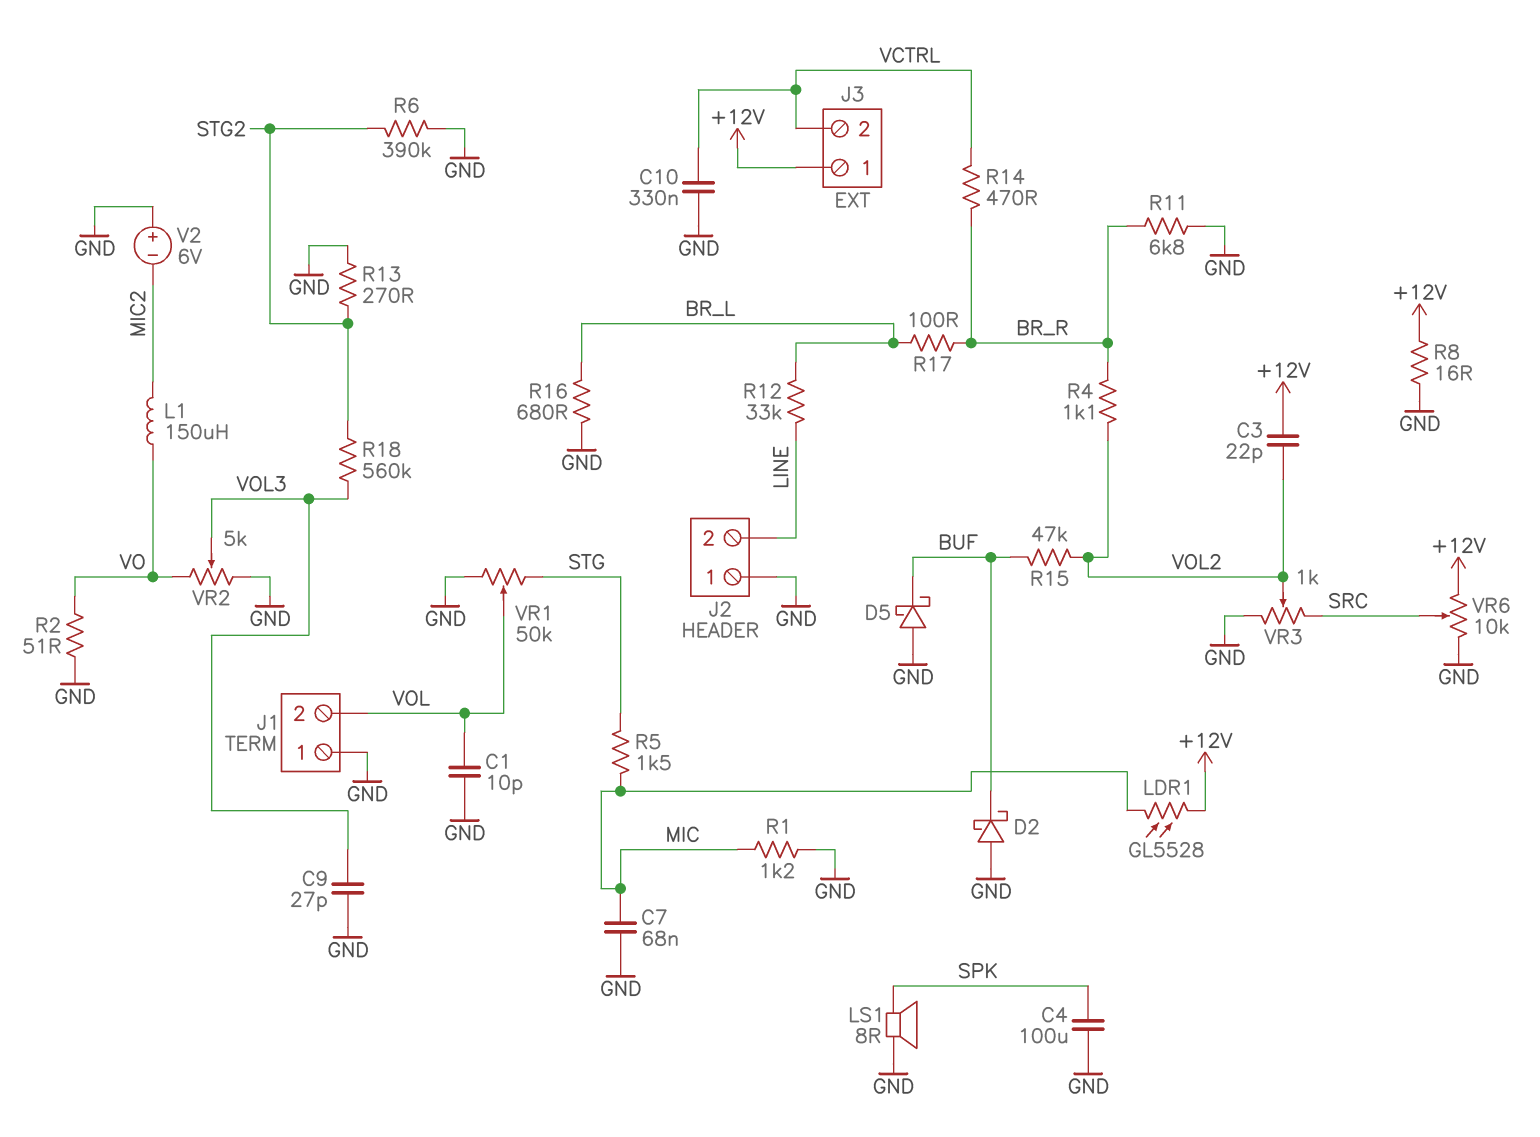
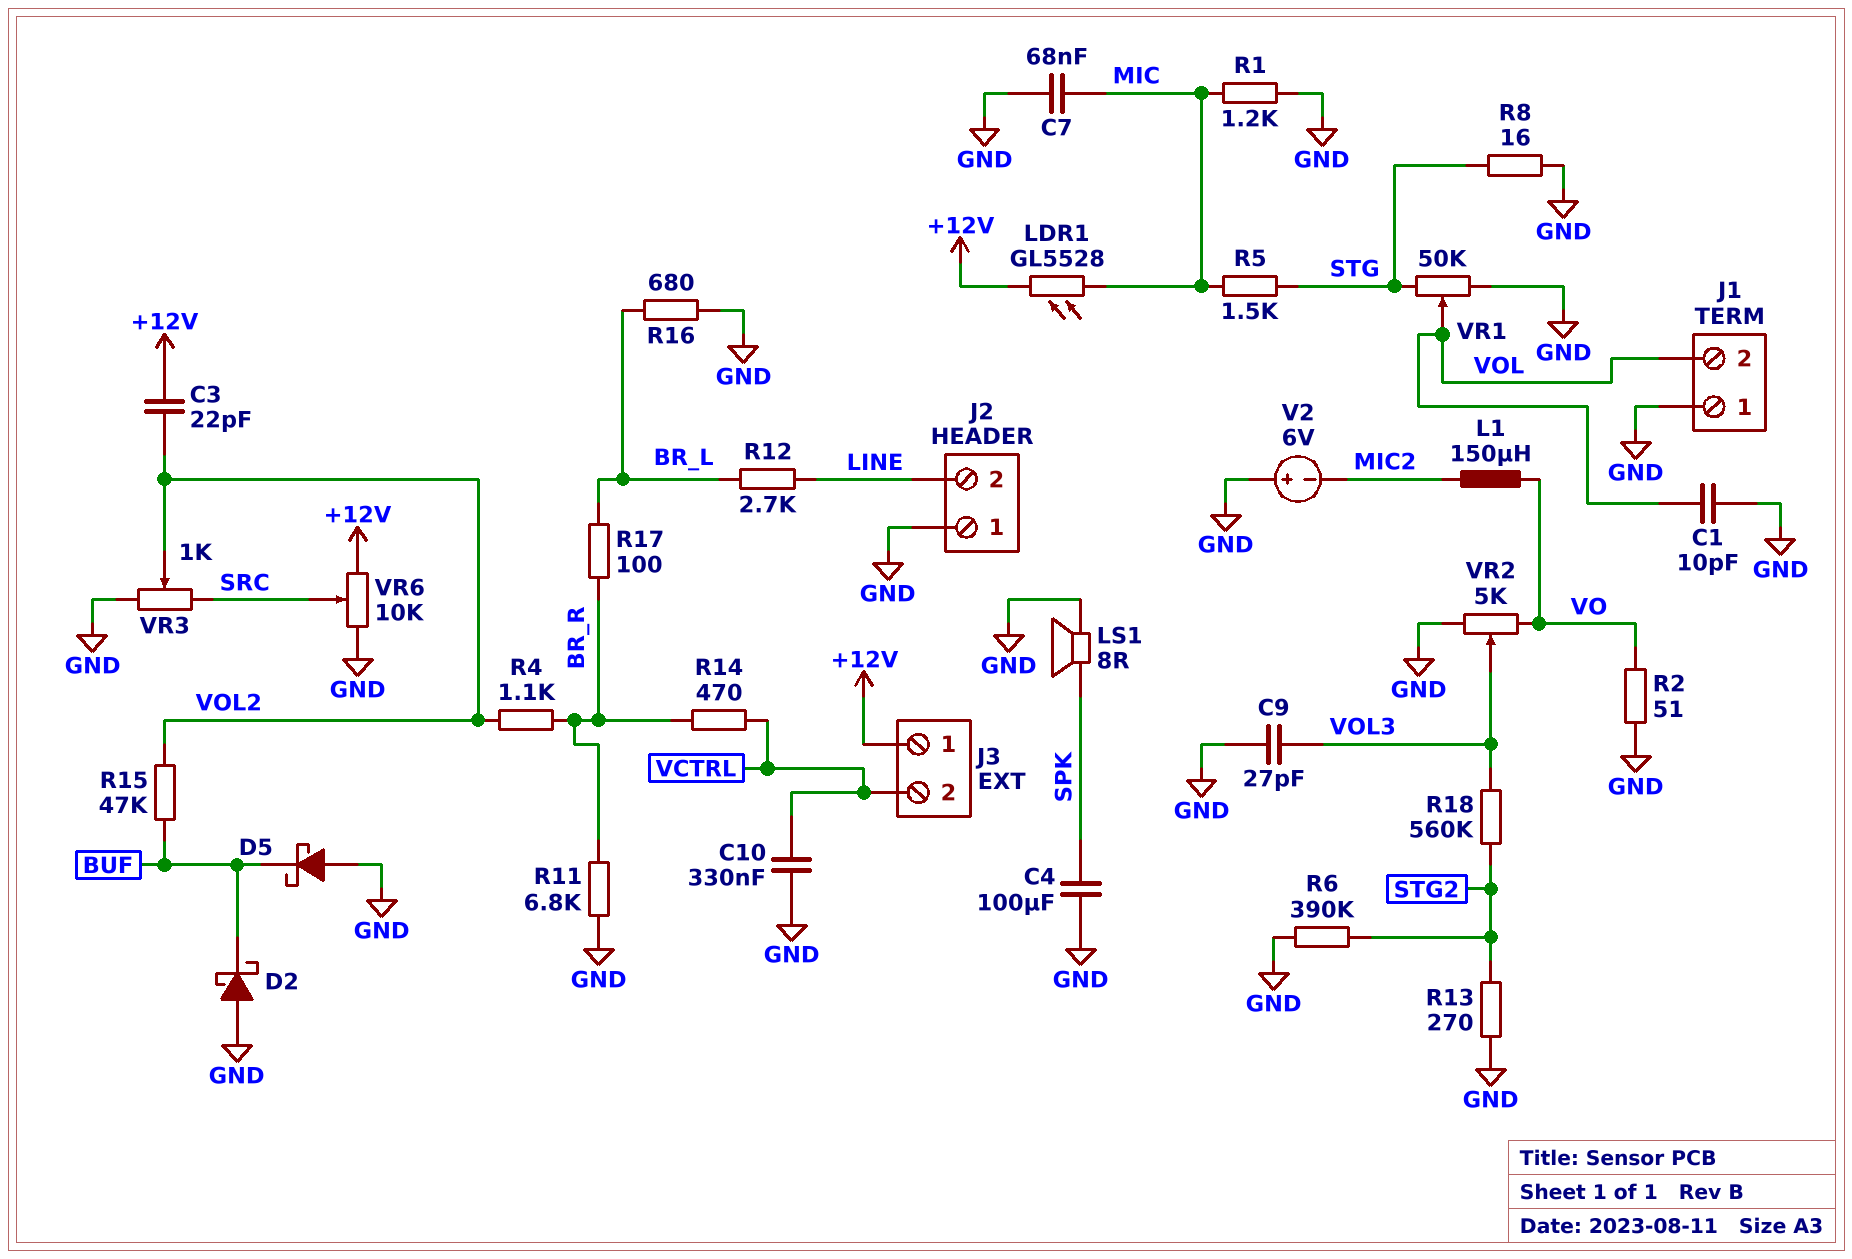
R8: 16 (+12V, GND) -> 16 (GND, STG)
R12: 33k (BR_L, LINE) -> 2.7k (BR_L, LINE)

